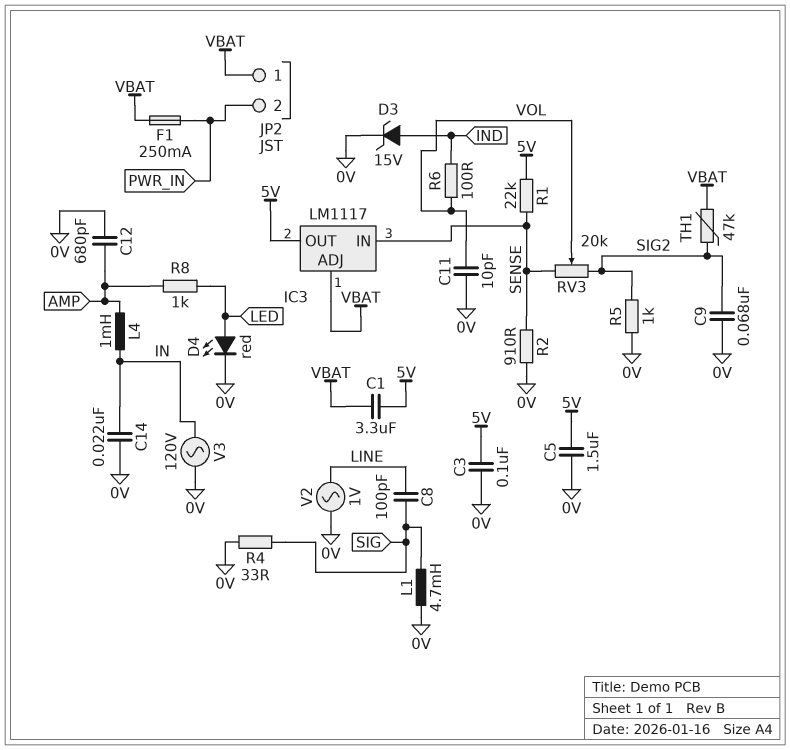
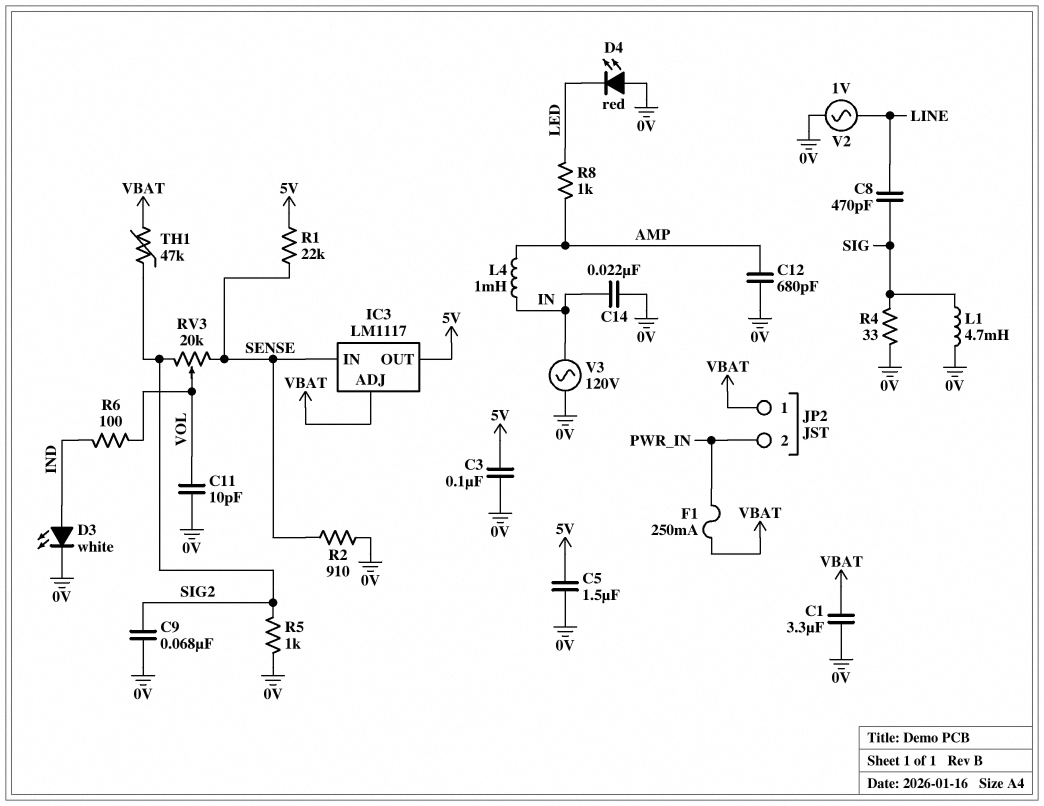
C1: 3.3uF (5V, VBAT) -> 3.3uF (0V, VBAT)
C8: 100pF (LINE, SIG) -> 470pF (LINE, SIG)
D3: zener 15V (A IND, K 0V) -> LED white (A IND, K 0V)
D4: LED red (A LED, K 0V) -> LED red (A 0V, K LED)

